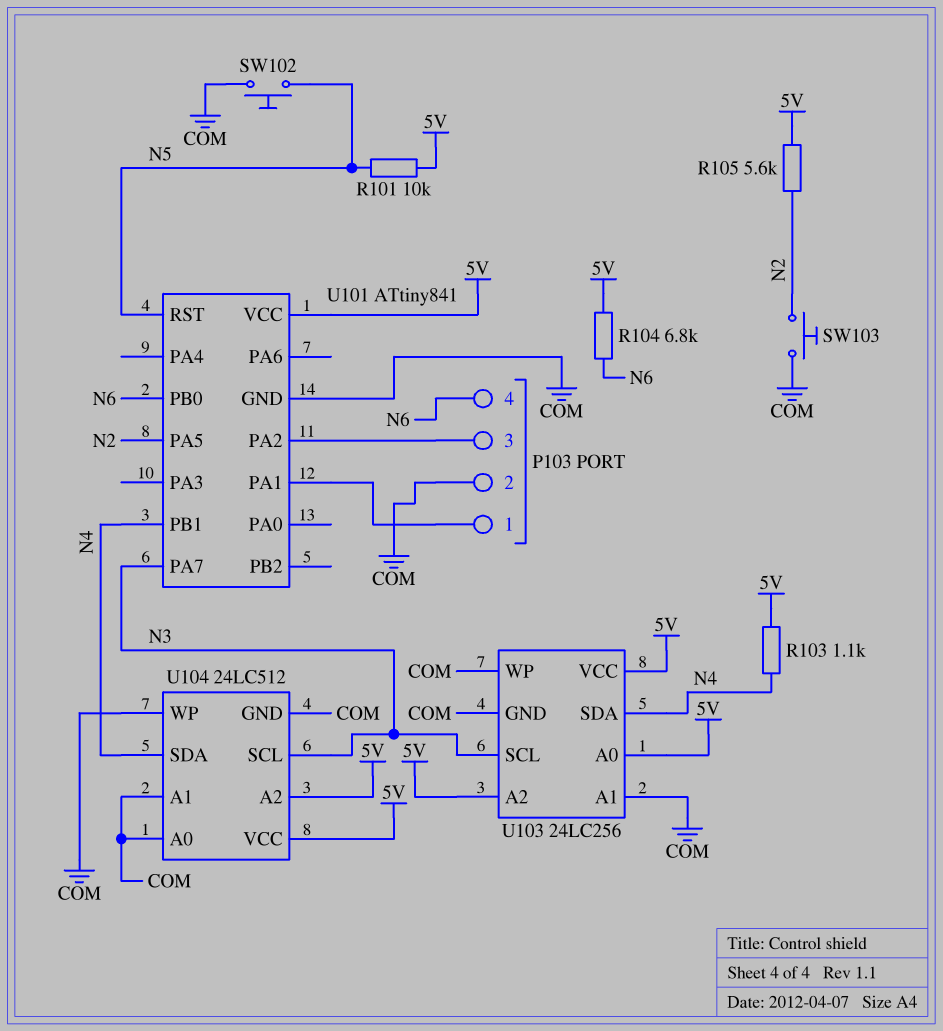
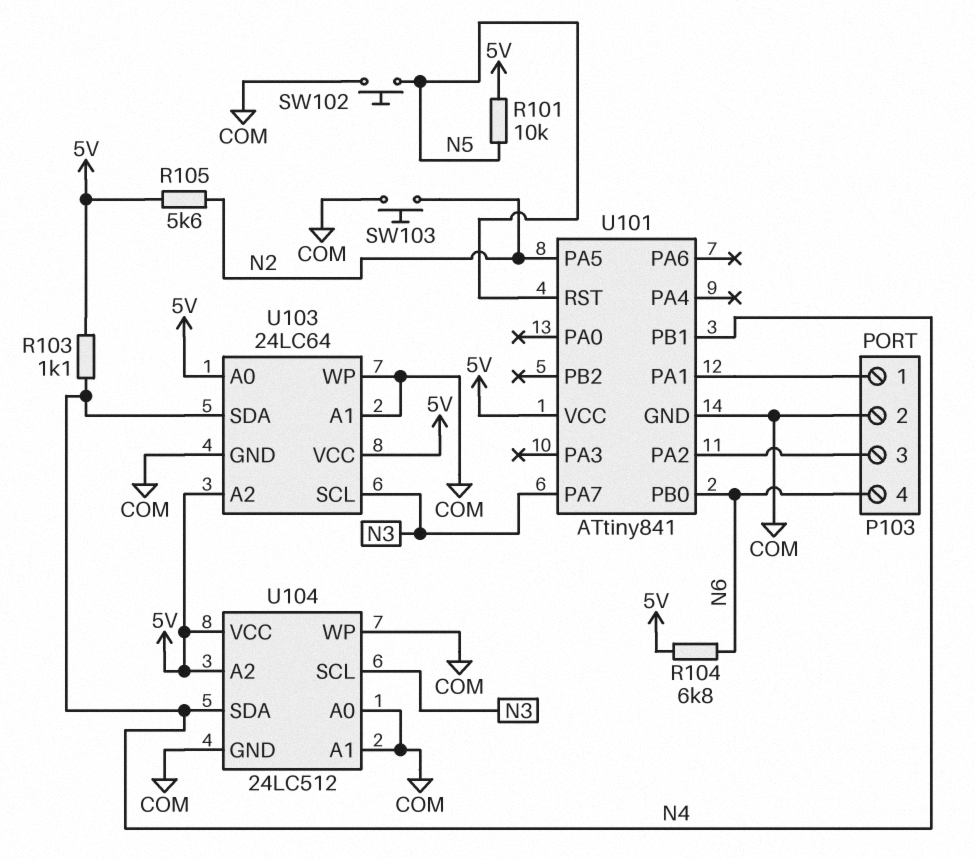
U103: 24LC256 -> 24LC64

